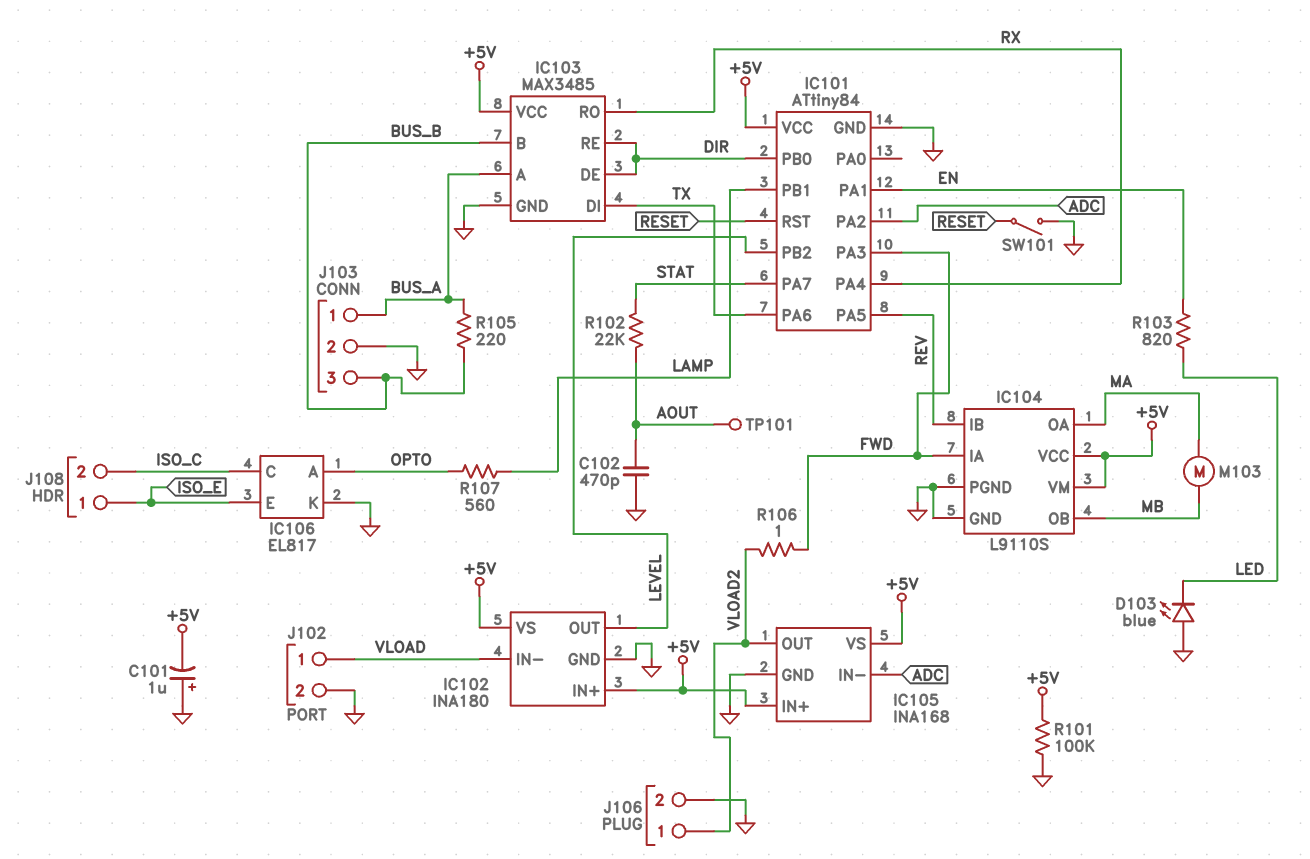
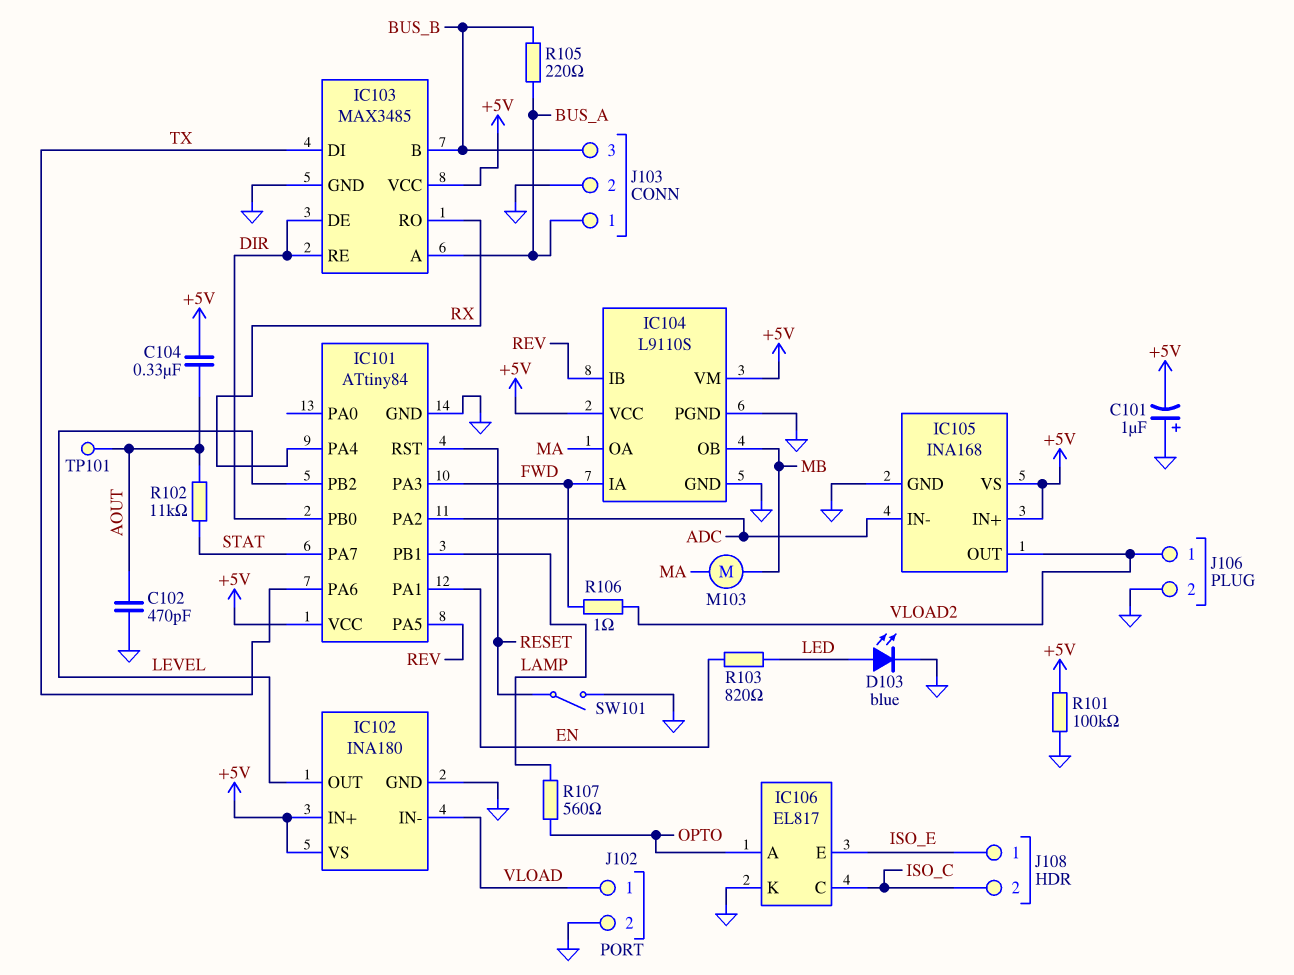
C104: none -> 330nF (+5V, AOUT)
D103: LED blue (A GND, K LED) -> LED blue (A LED, K GND)
R102: 22k (AOUT, STAT) -> 11k (AOUT, STAT)

